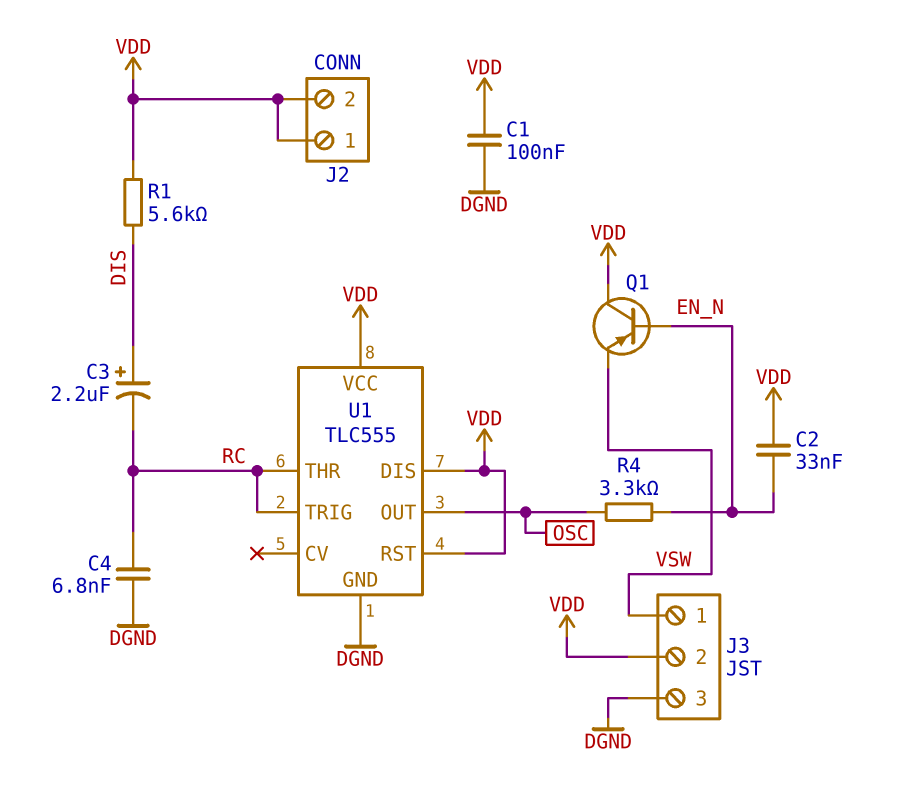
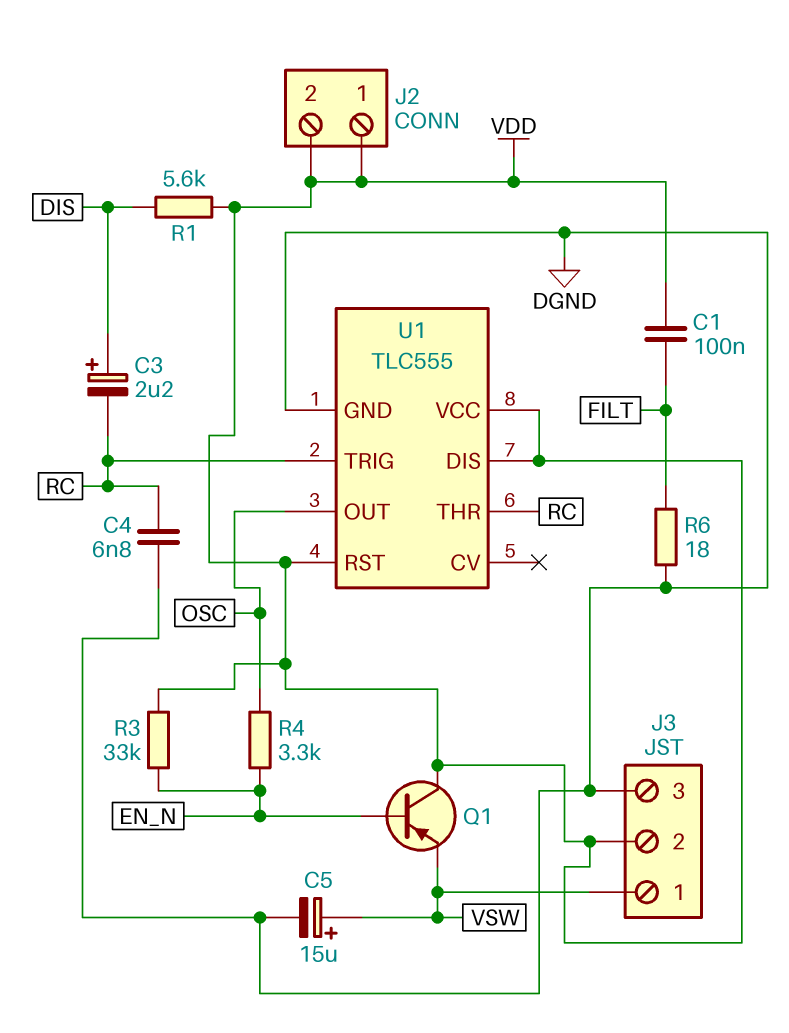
C1: 100nF (DGND, VDD) -> 100nF (FILT, VDD)
C2: 33nF (EN_N, VDD) -> none
C5: none -> 15uF (plus VSW, minus DGND)
R3: none -> 33k (EN_N, VDD)
R6: none -> 18 (DGND, FILT)

